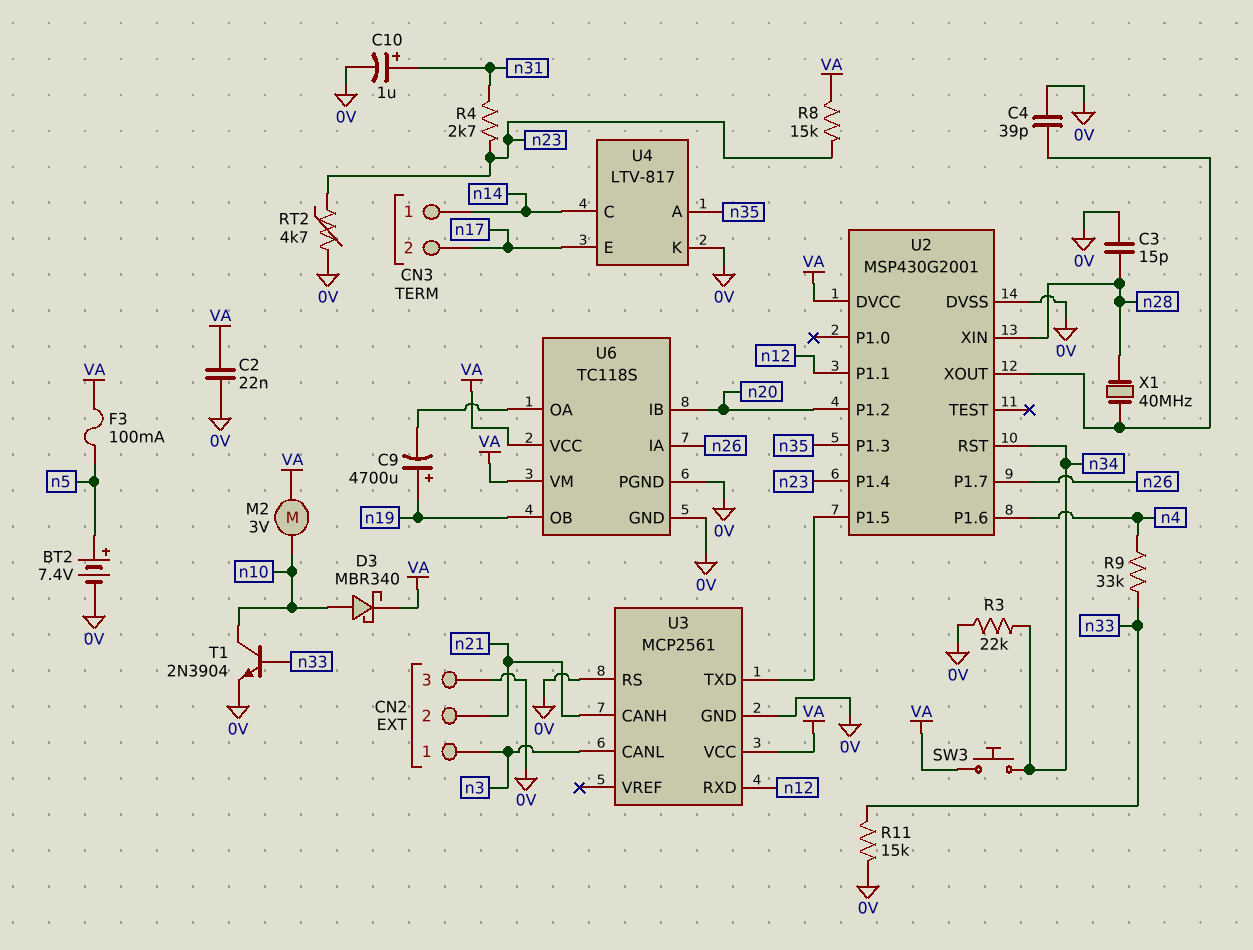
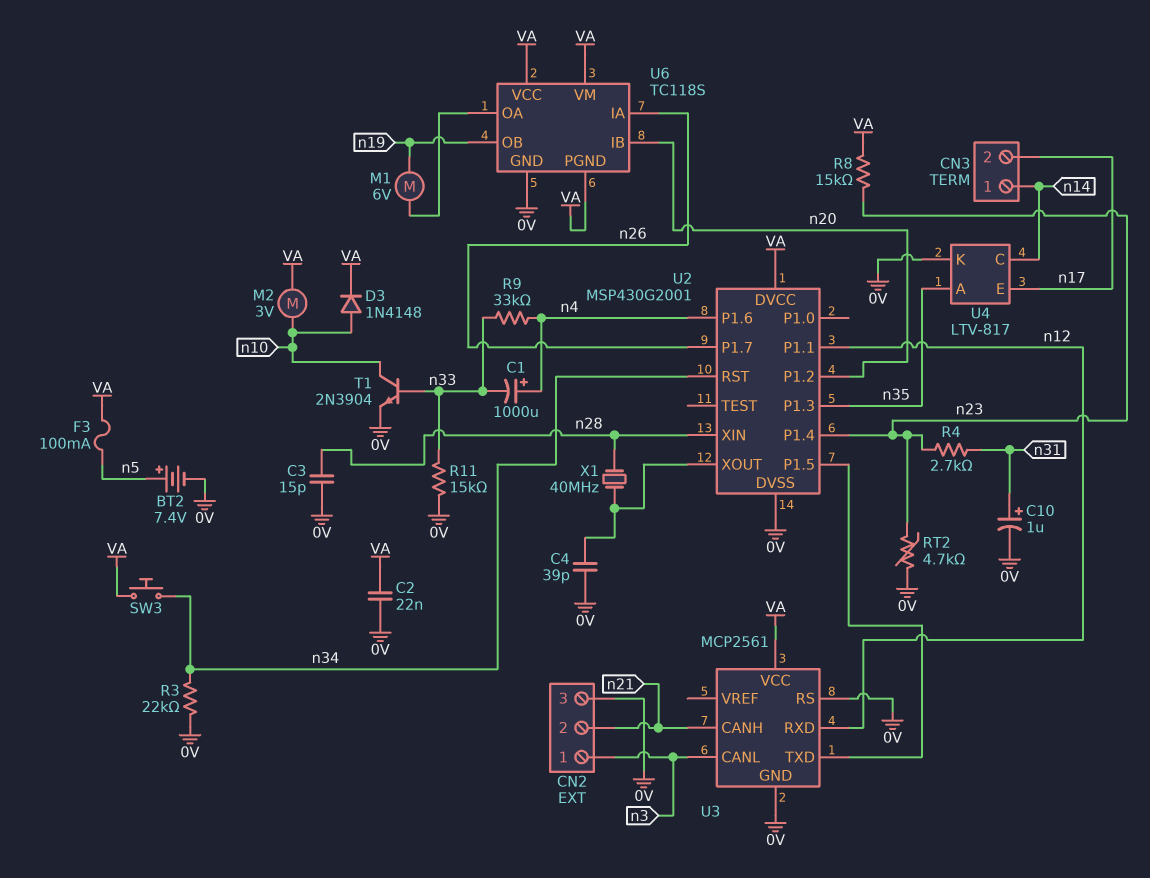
C1: none -> 1000uF (plus n4, minus n33)
C9: 4700uF (plus n19, minus U6/OA) -> none
D3: schottky MBR340 (A n10, K VA) -> diode 1N4148 (A n10, K VA)
M1: none -> motor 6V (U6/OA, n19)
U6 pin PGND: 0V -> VA

